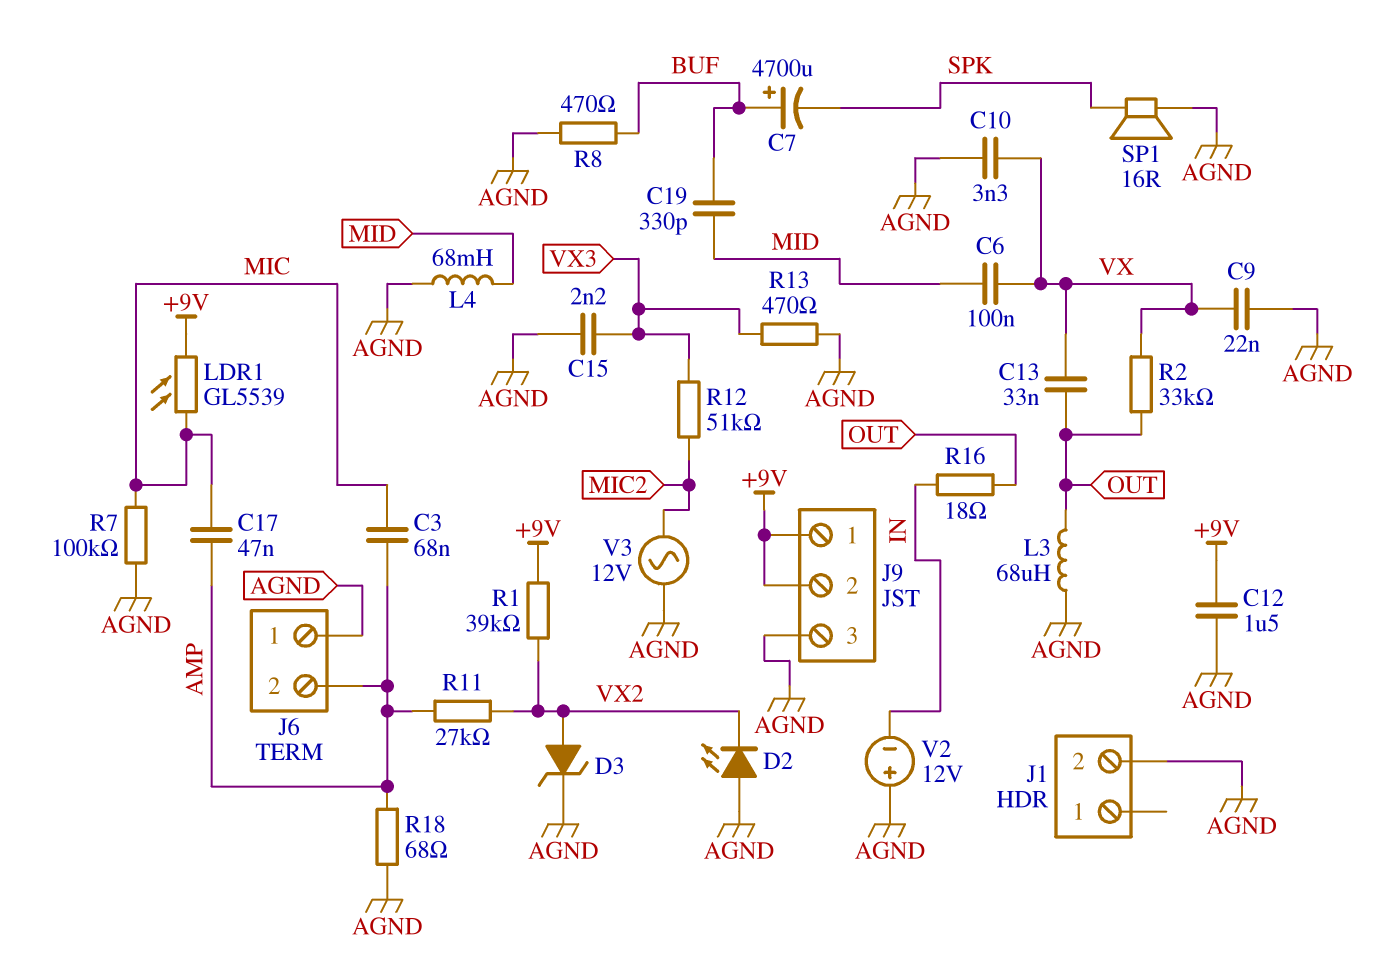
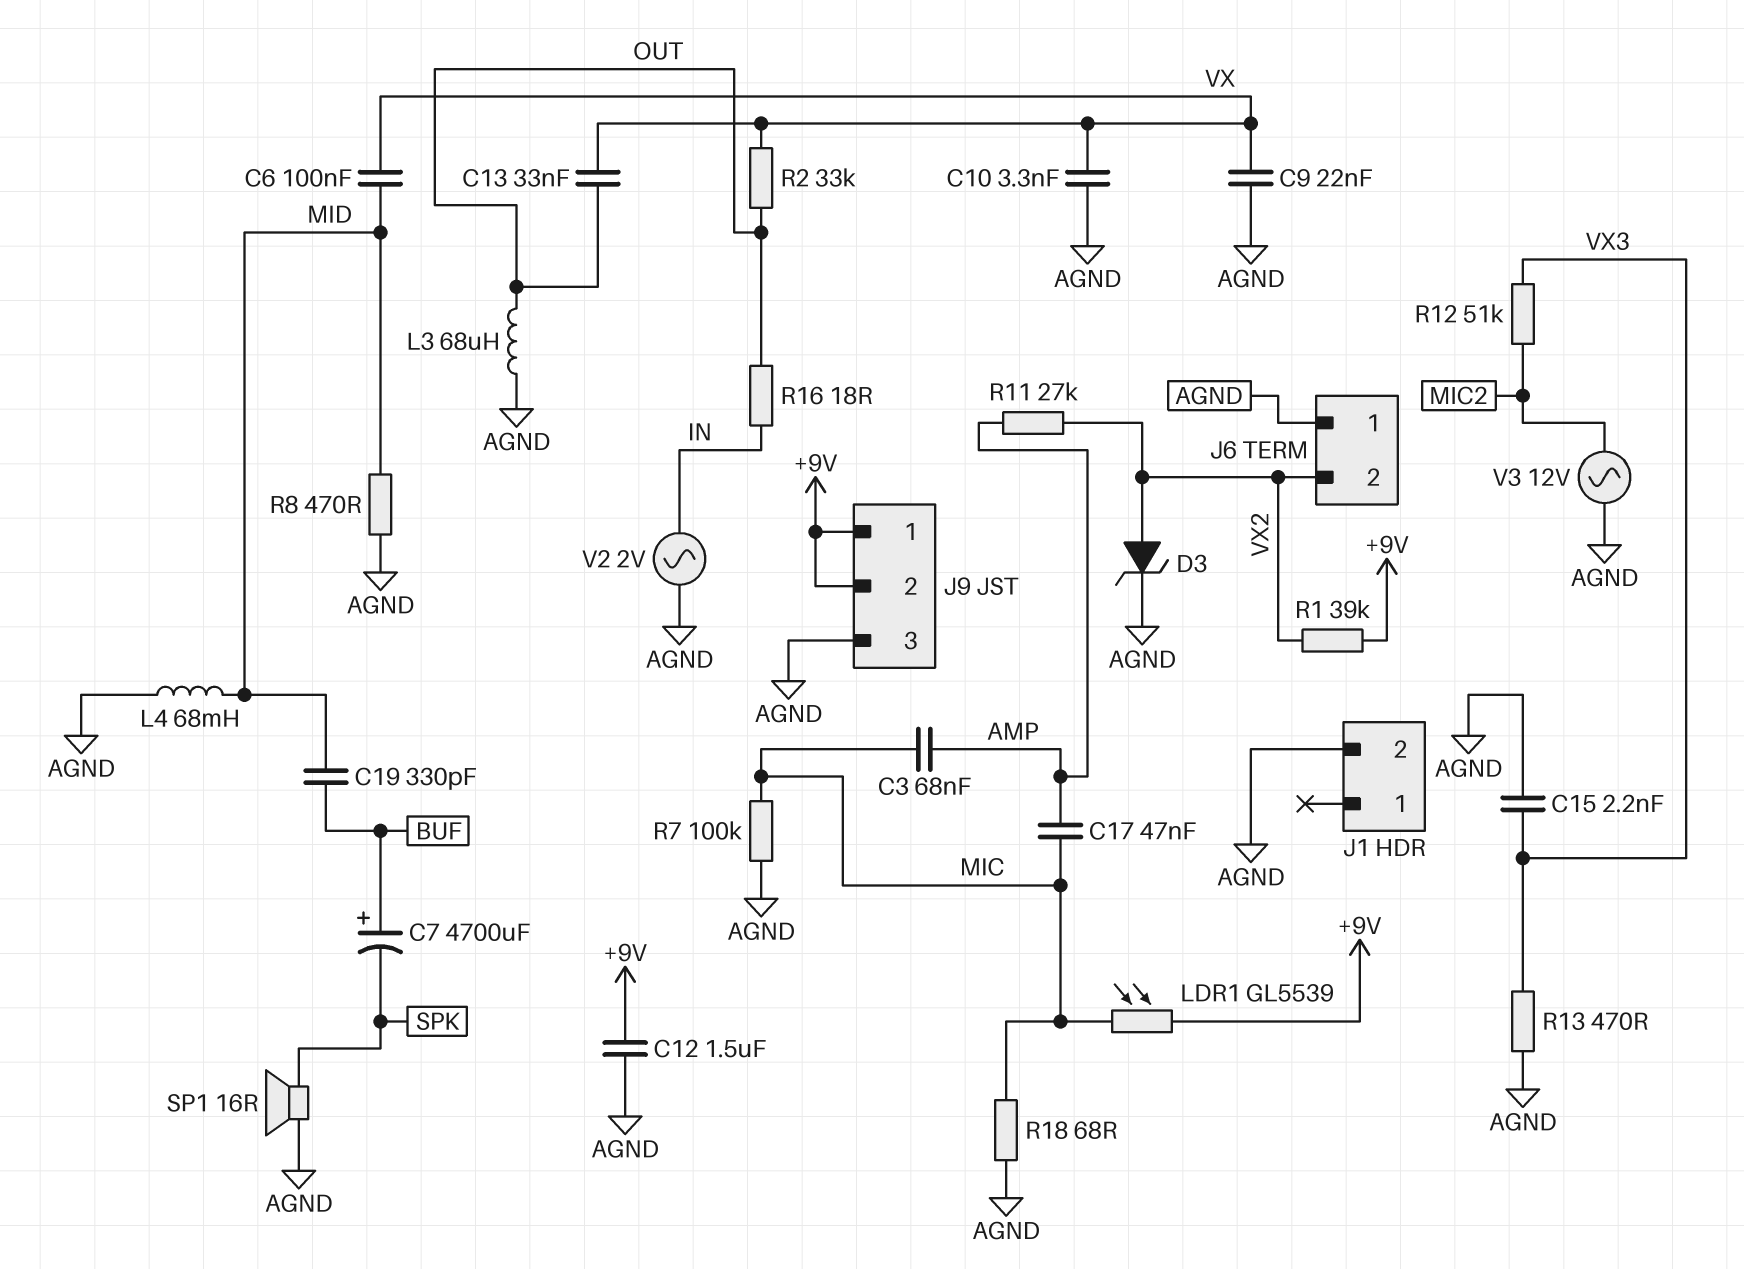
D2: LED (A AGND, K VX2) -> none
J6 pin 2: AMP -> VX2
R8: 470 (AGND, BUF) -> 470 (AGND, MID)
R18: 68 (AGND, AMP) -> 68 (AGND, MIC)
V2: 12V (plus AGND, minus IN) -> AC 2V (AGND, IN)

